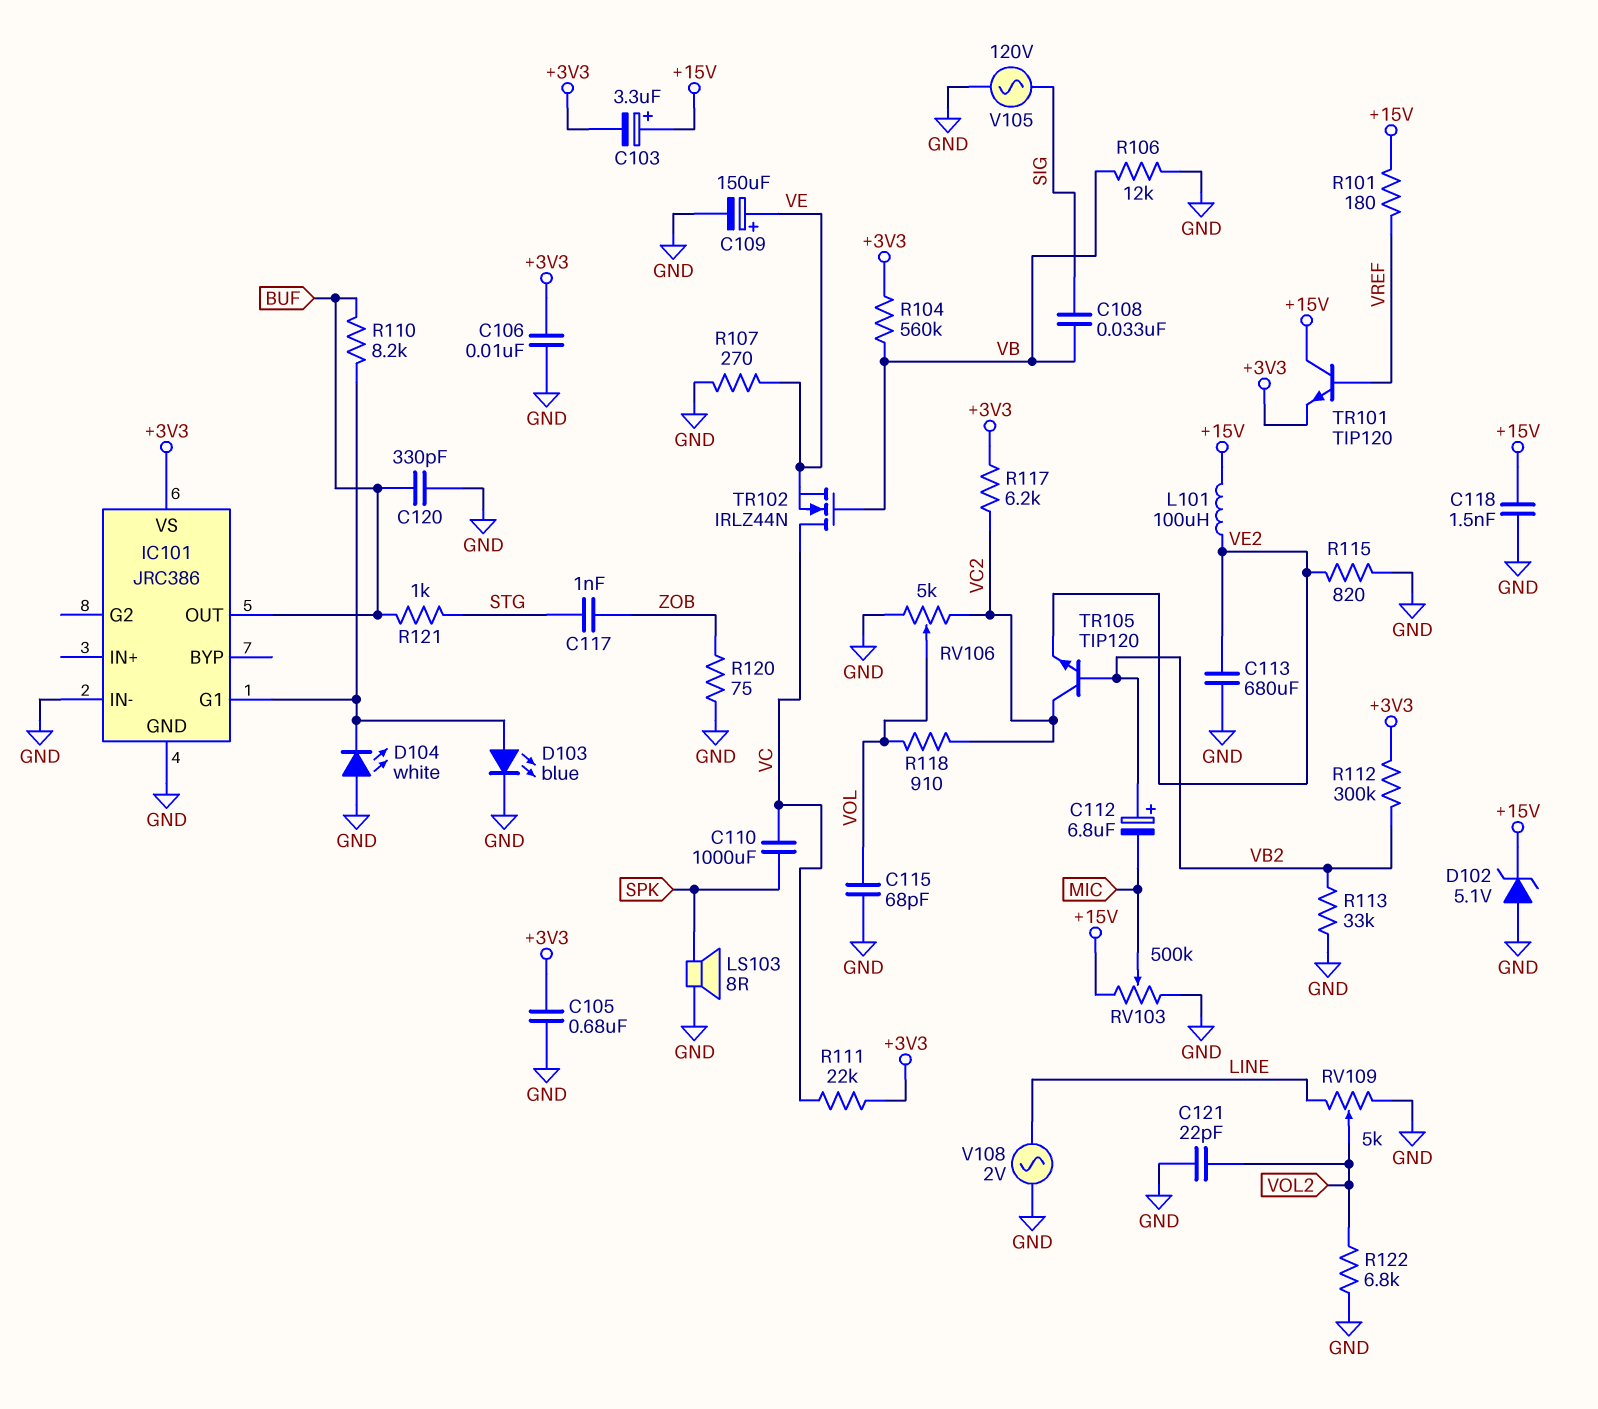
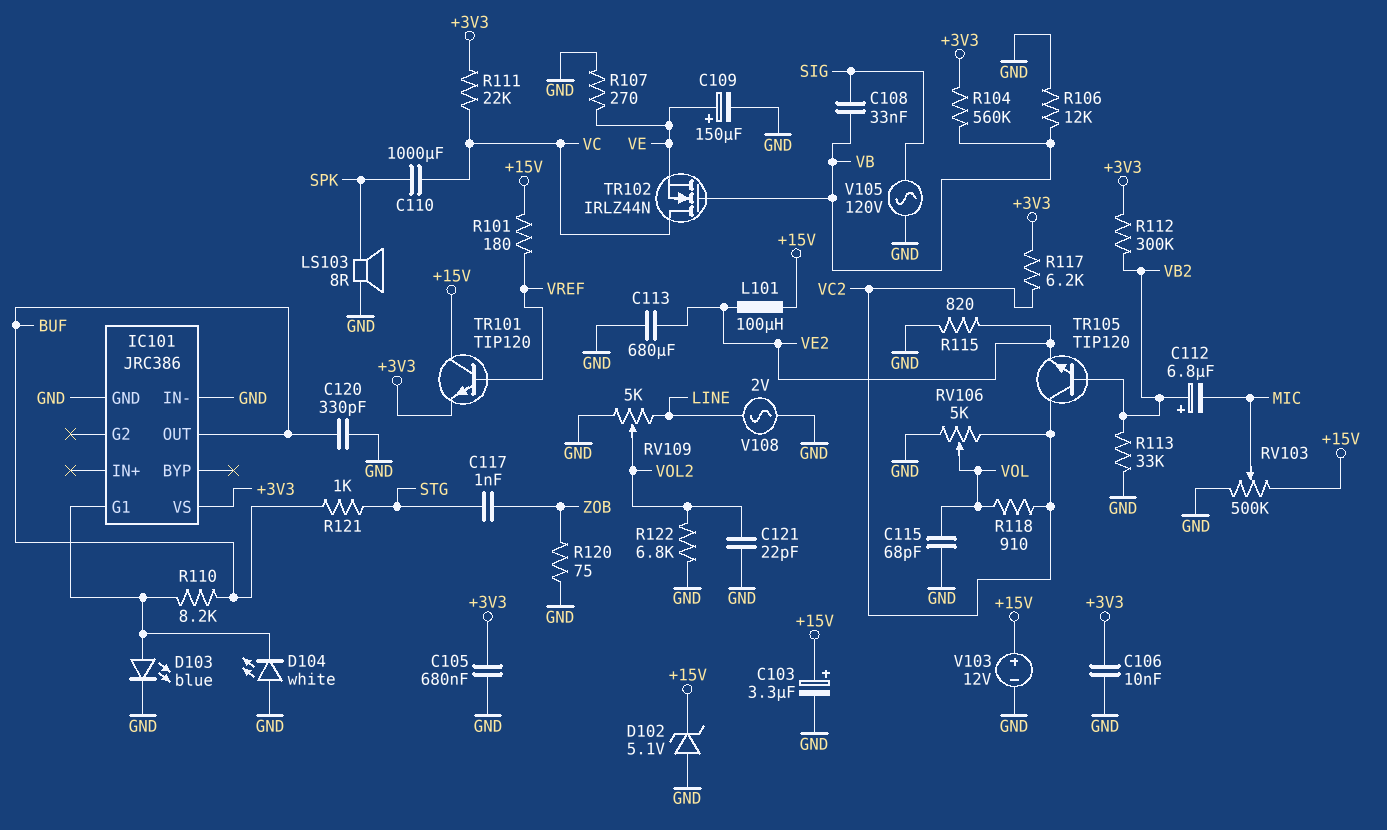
C103: 3.3uF (plus +15V, minus +3V3) -> 3.3uF (plus +15V, minus GND)
C118: 1.5nF (+15V, GND) -> none
V103: none -> 12V (plus +15V, minus GND)

